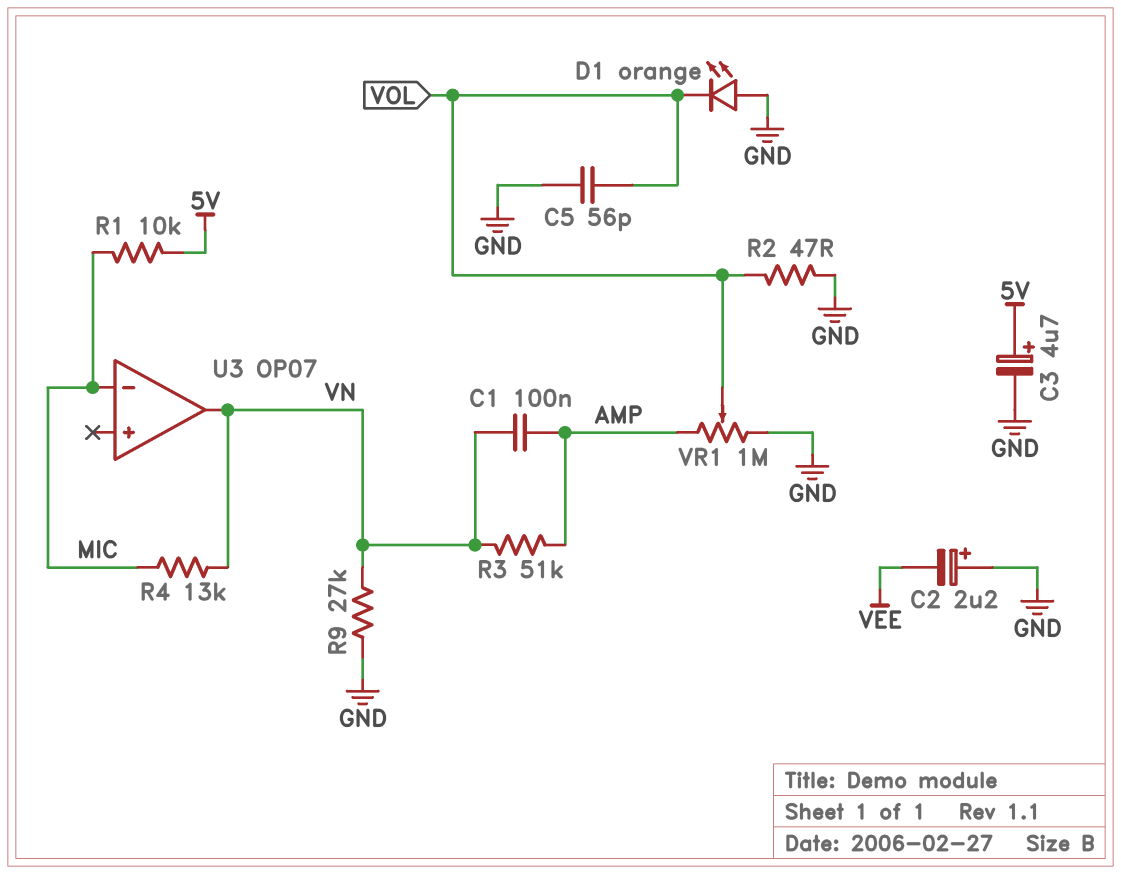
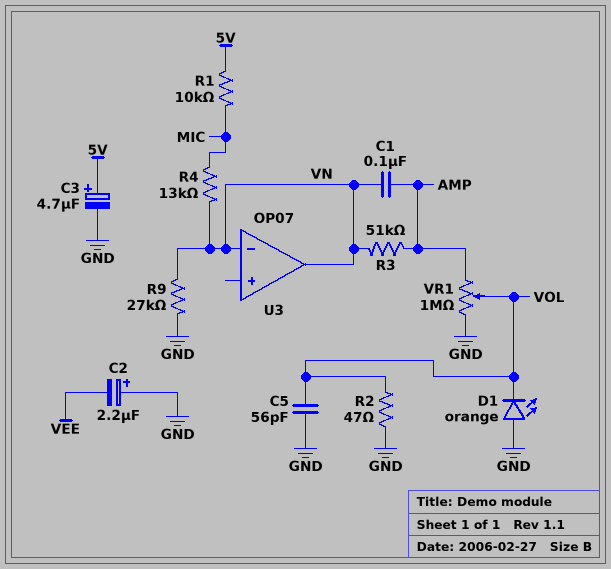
U3 pin in-: MIC -> VN

